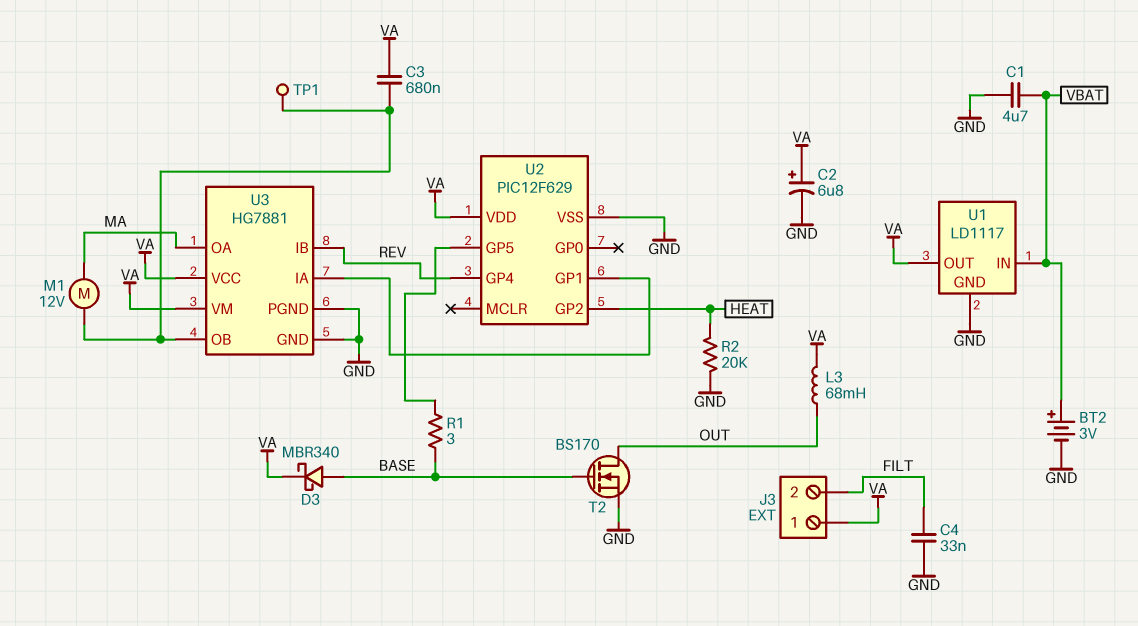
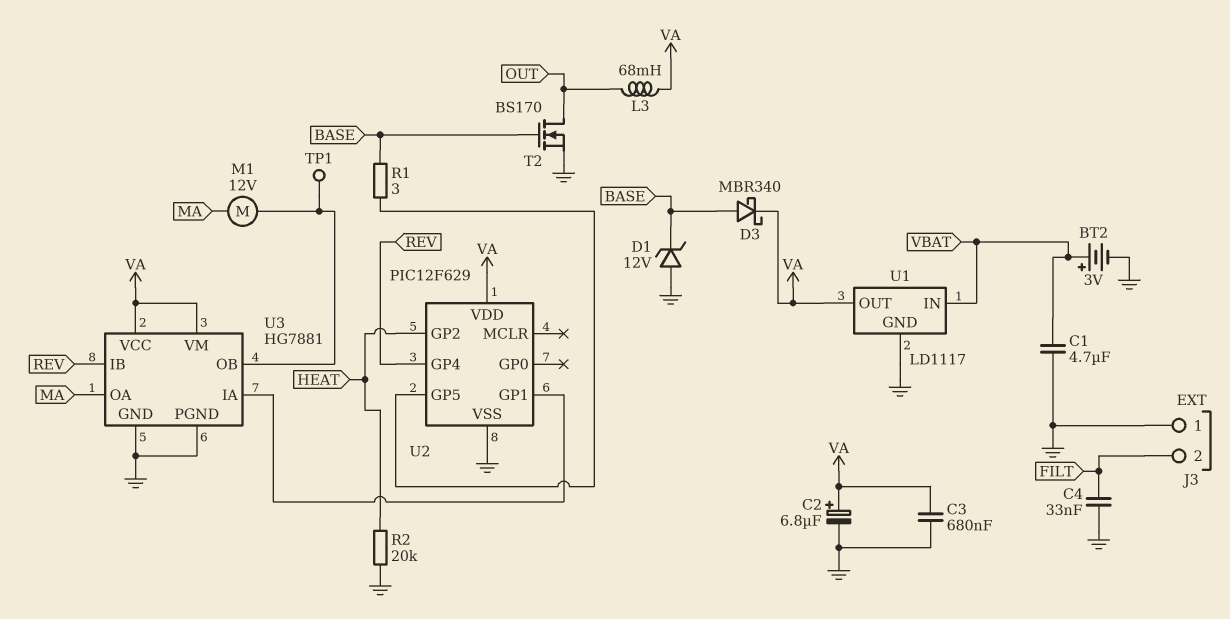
C3: 680nF (U3/OB, VA) -> 680nF (GND, VA)
D1: none -> zener 12V (A GND, K BASE)
J3 pin 1: VA -> GND

